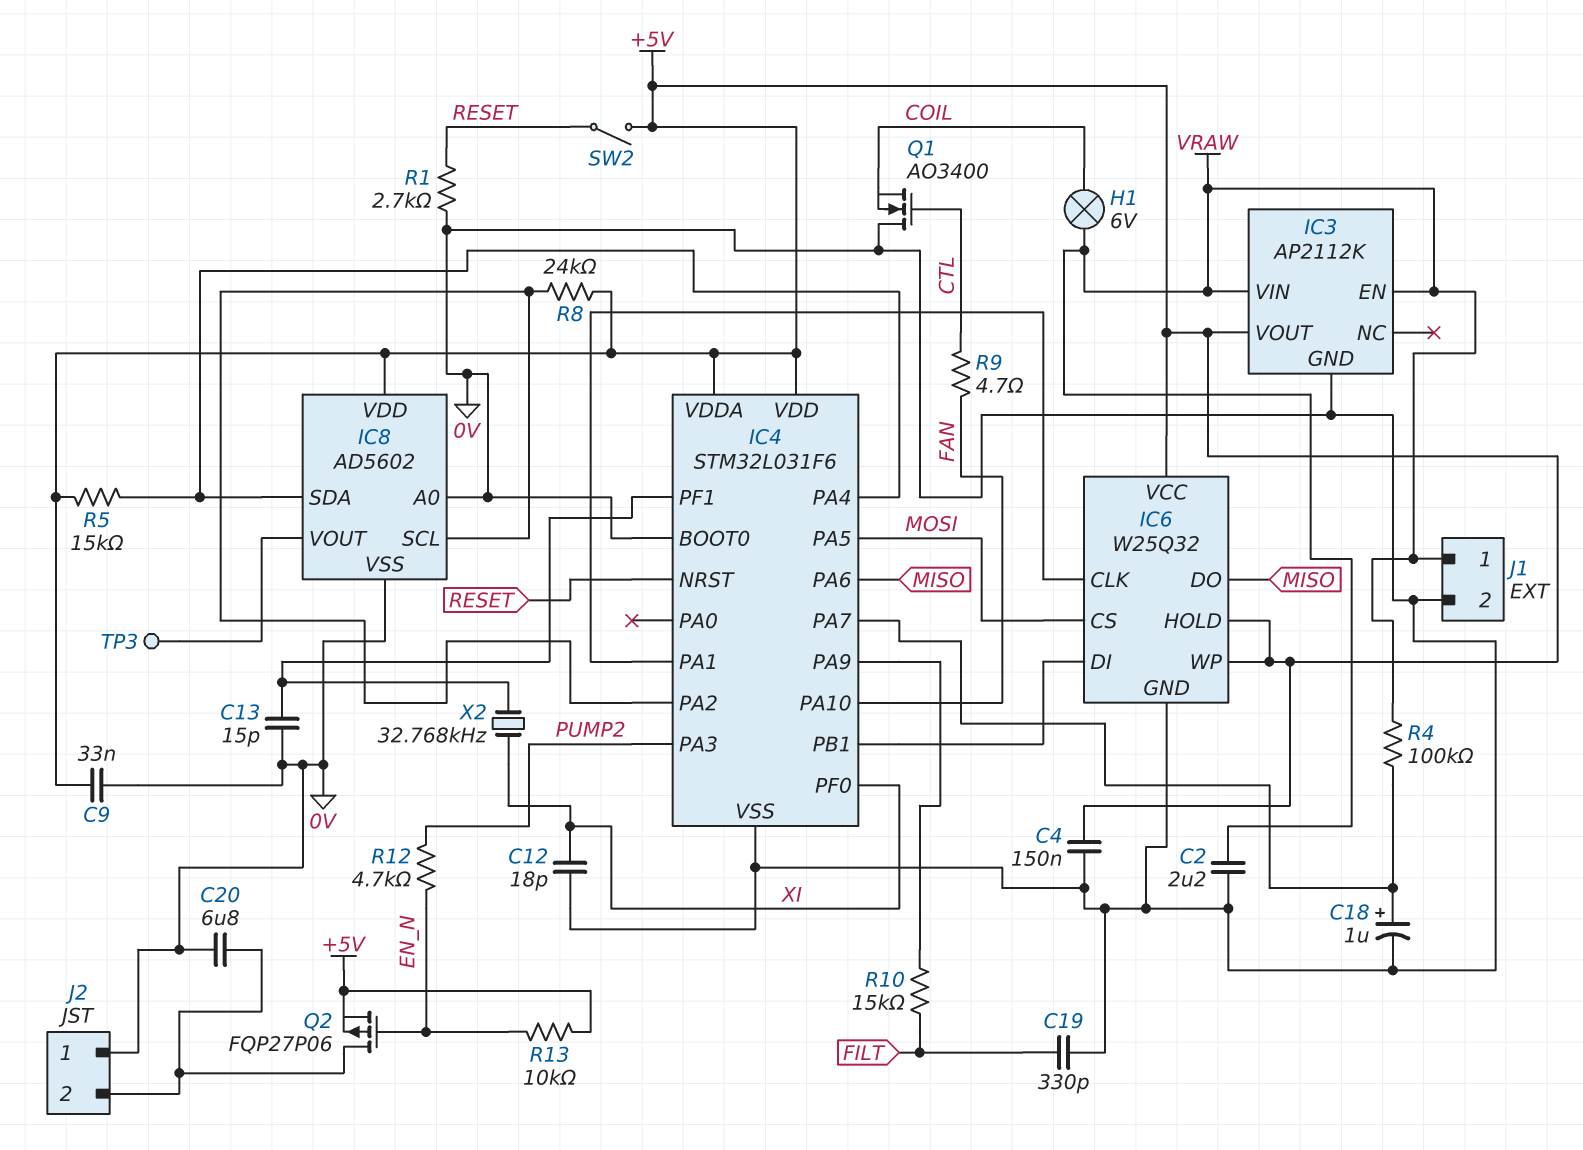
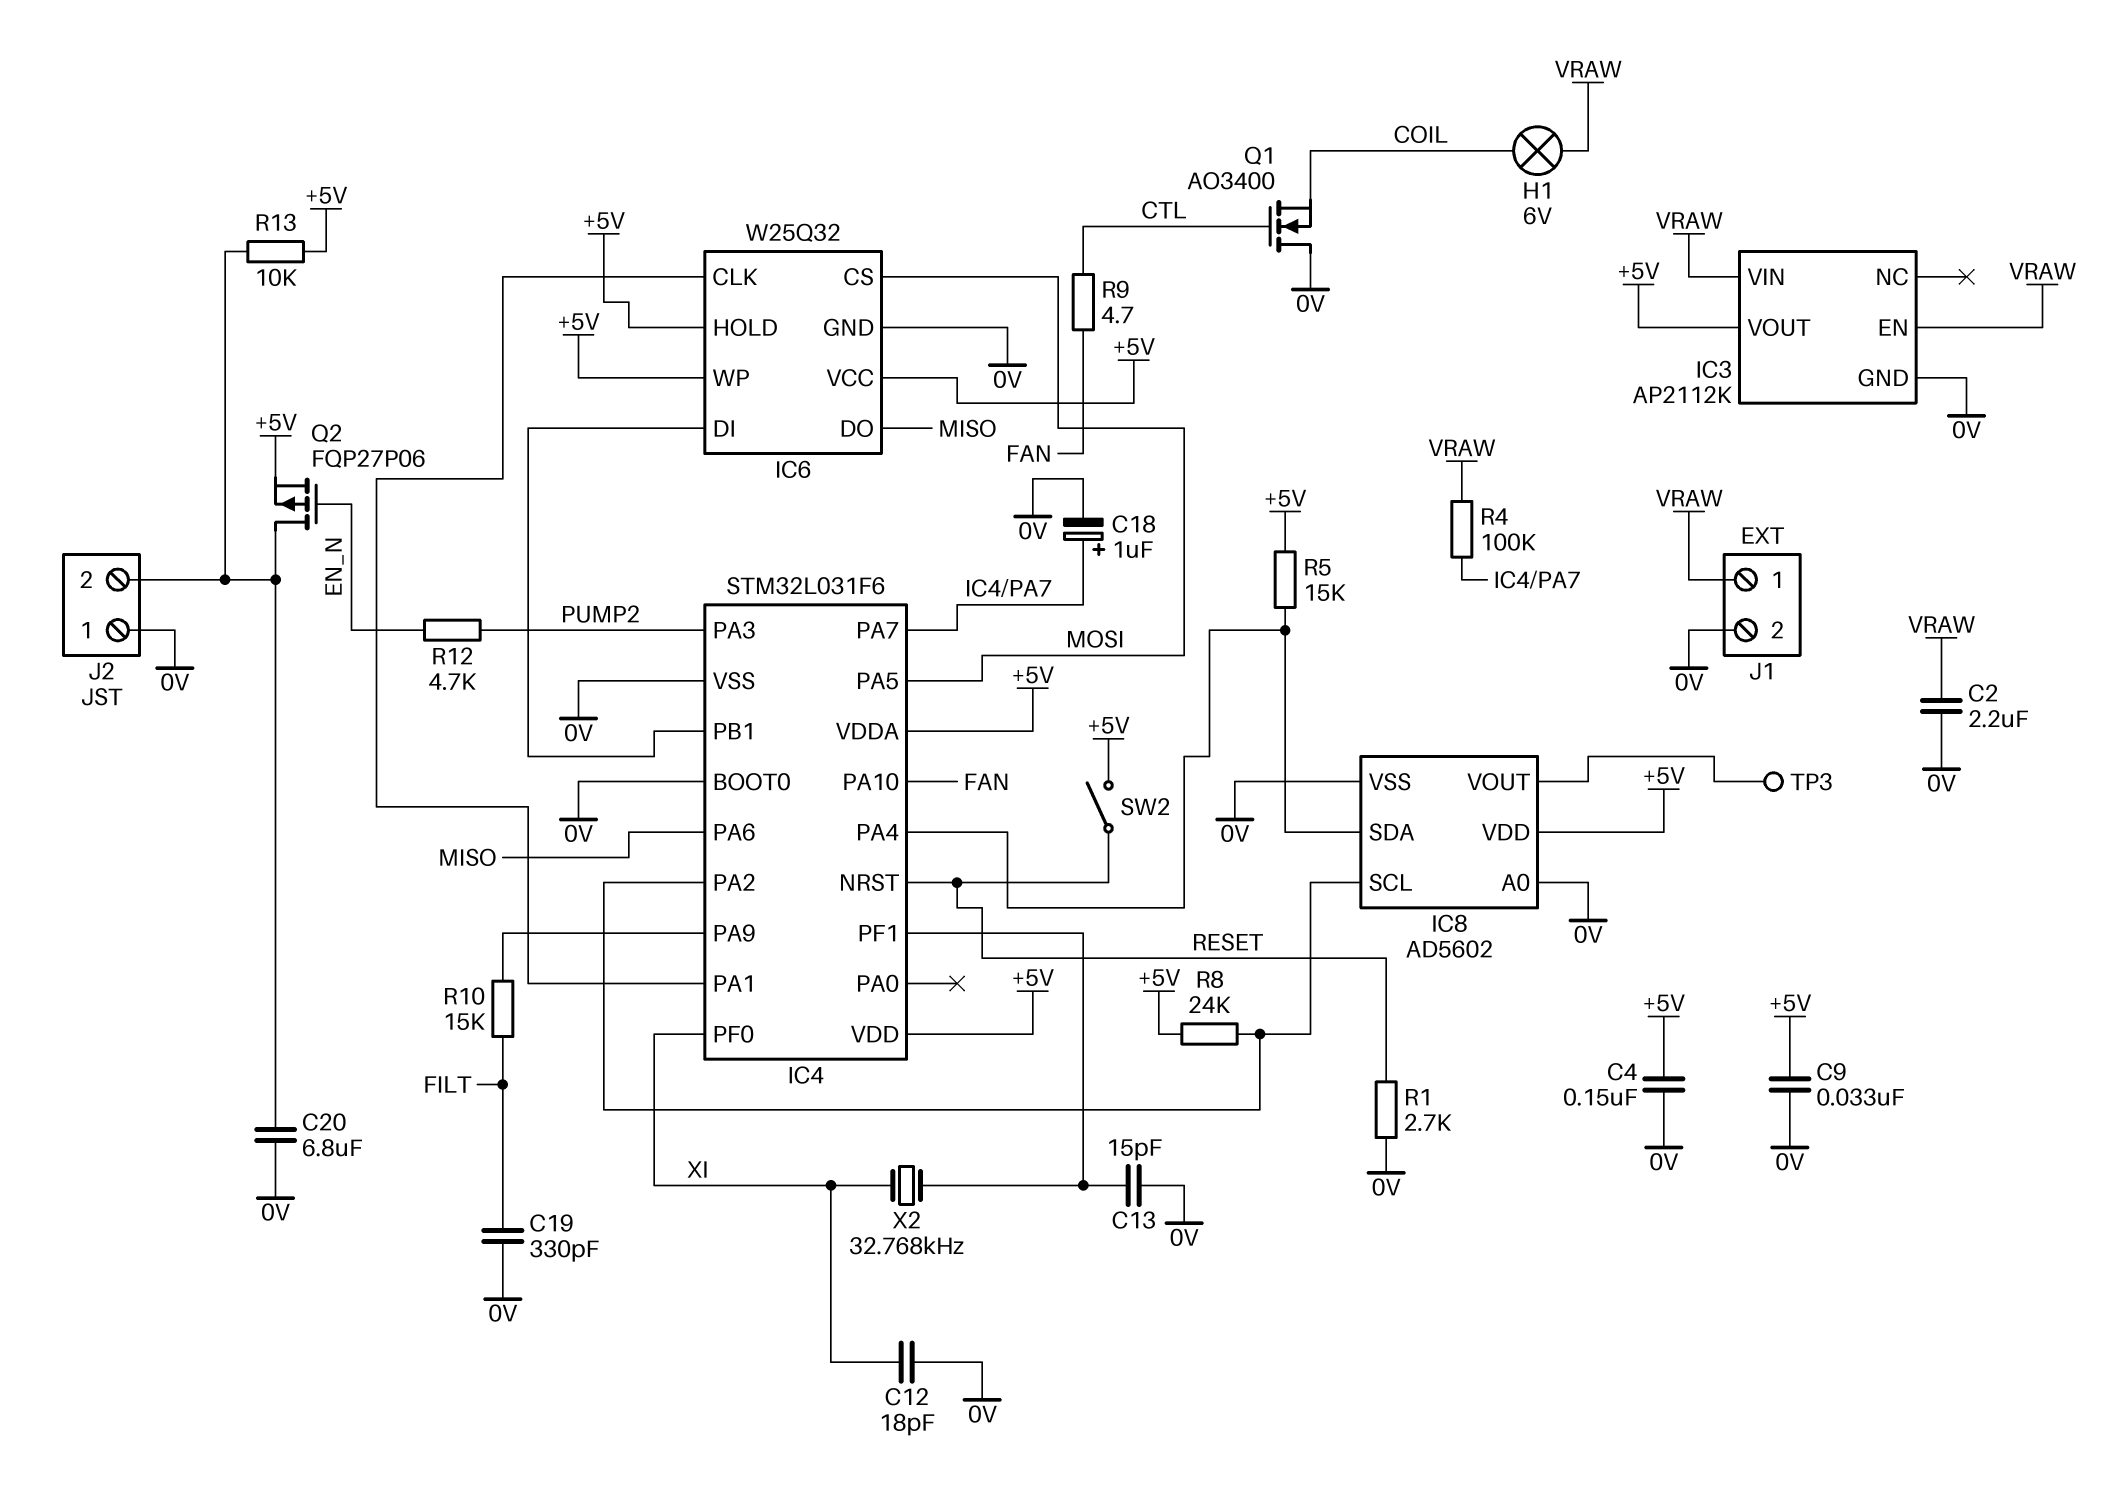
R13: 10k (+5V, EN_N) -> 10k (+5V, J2/2)

